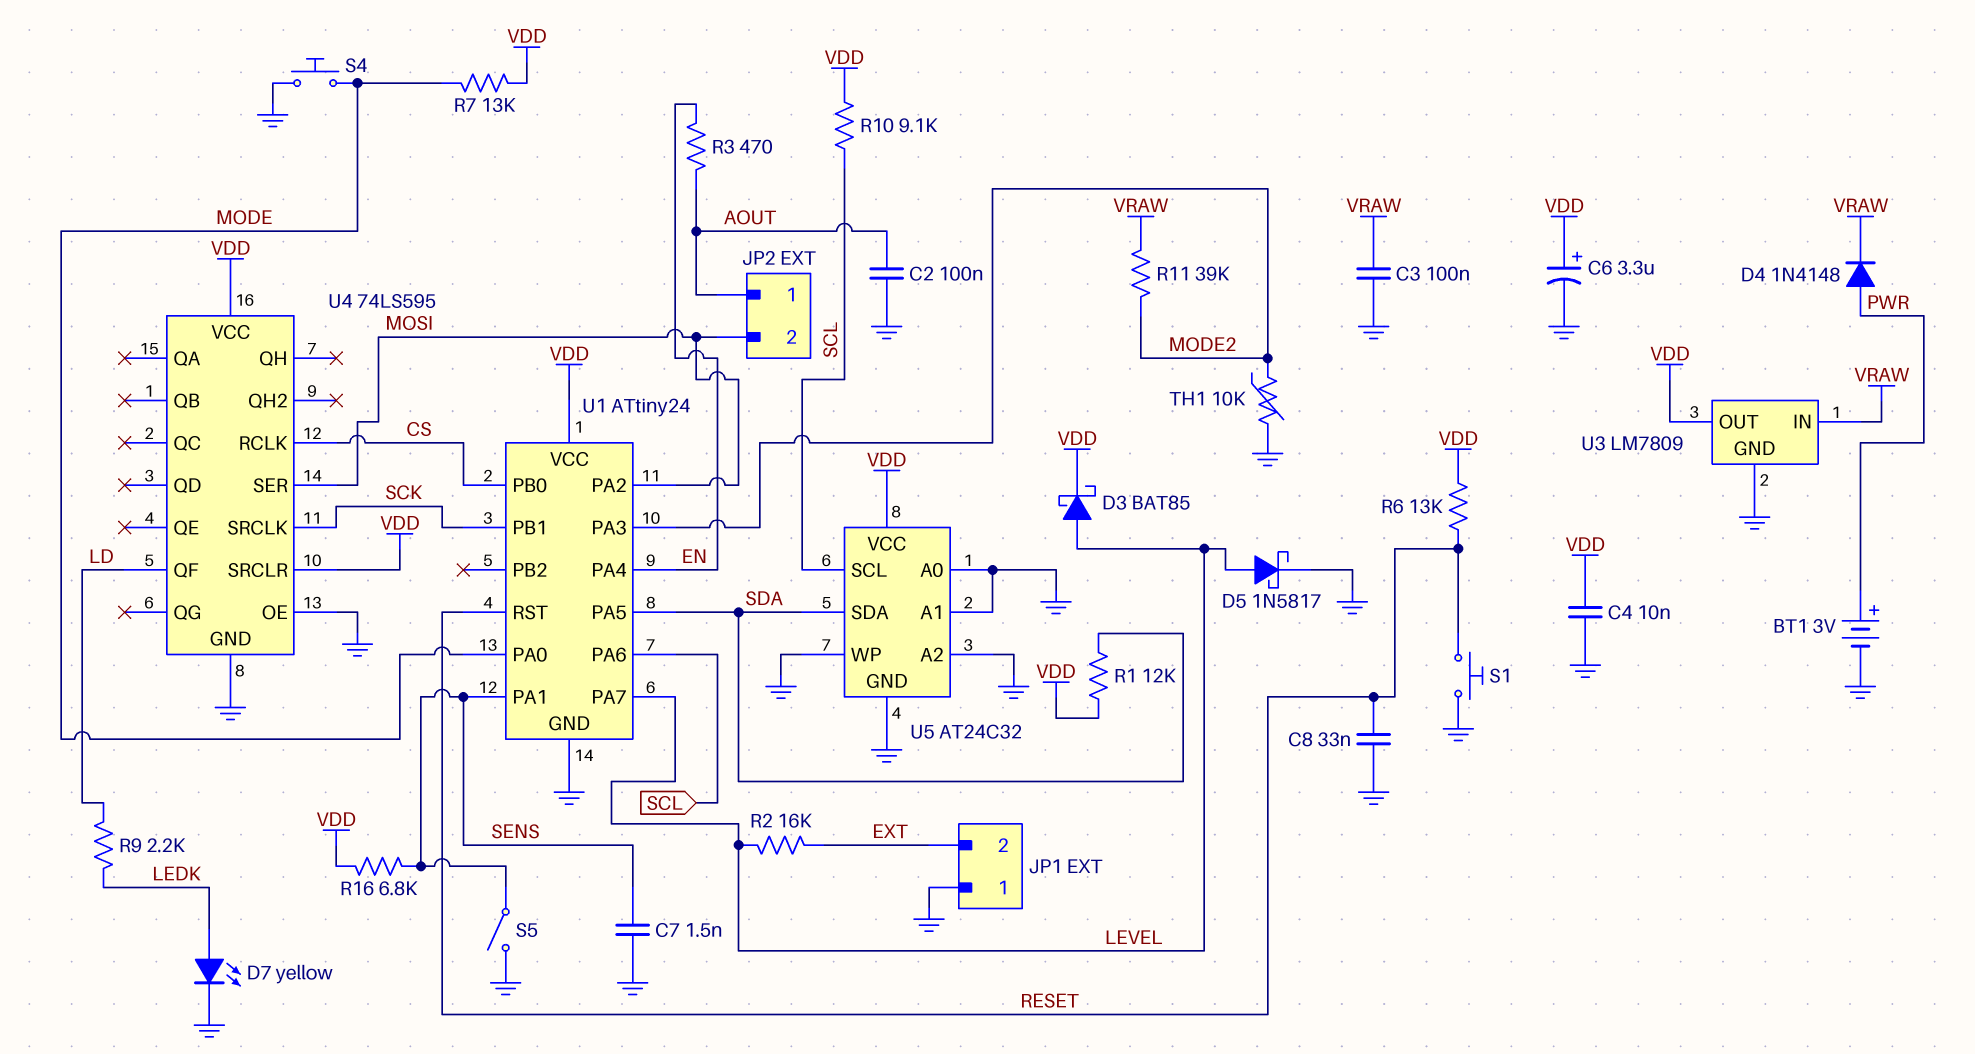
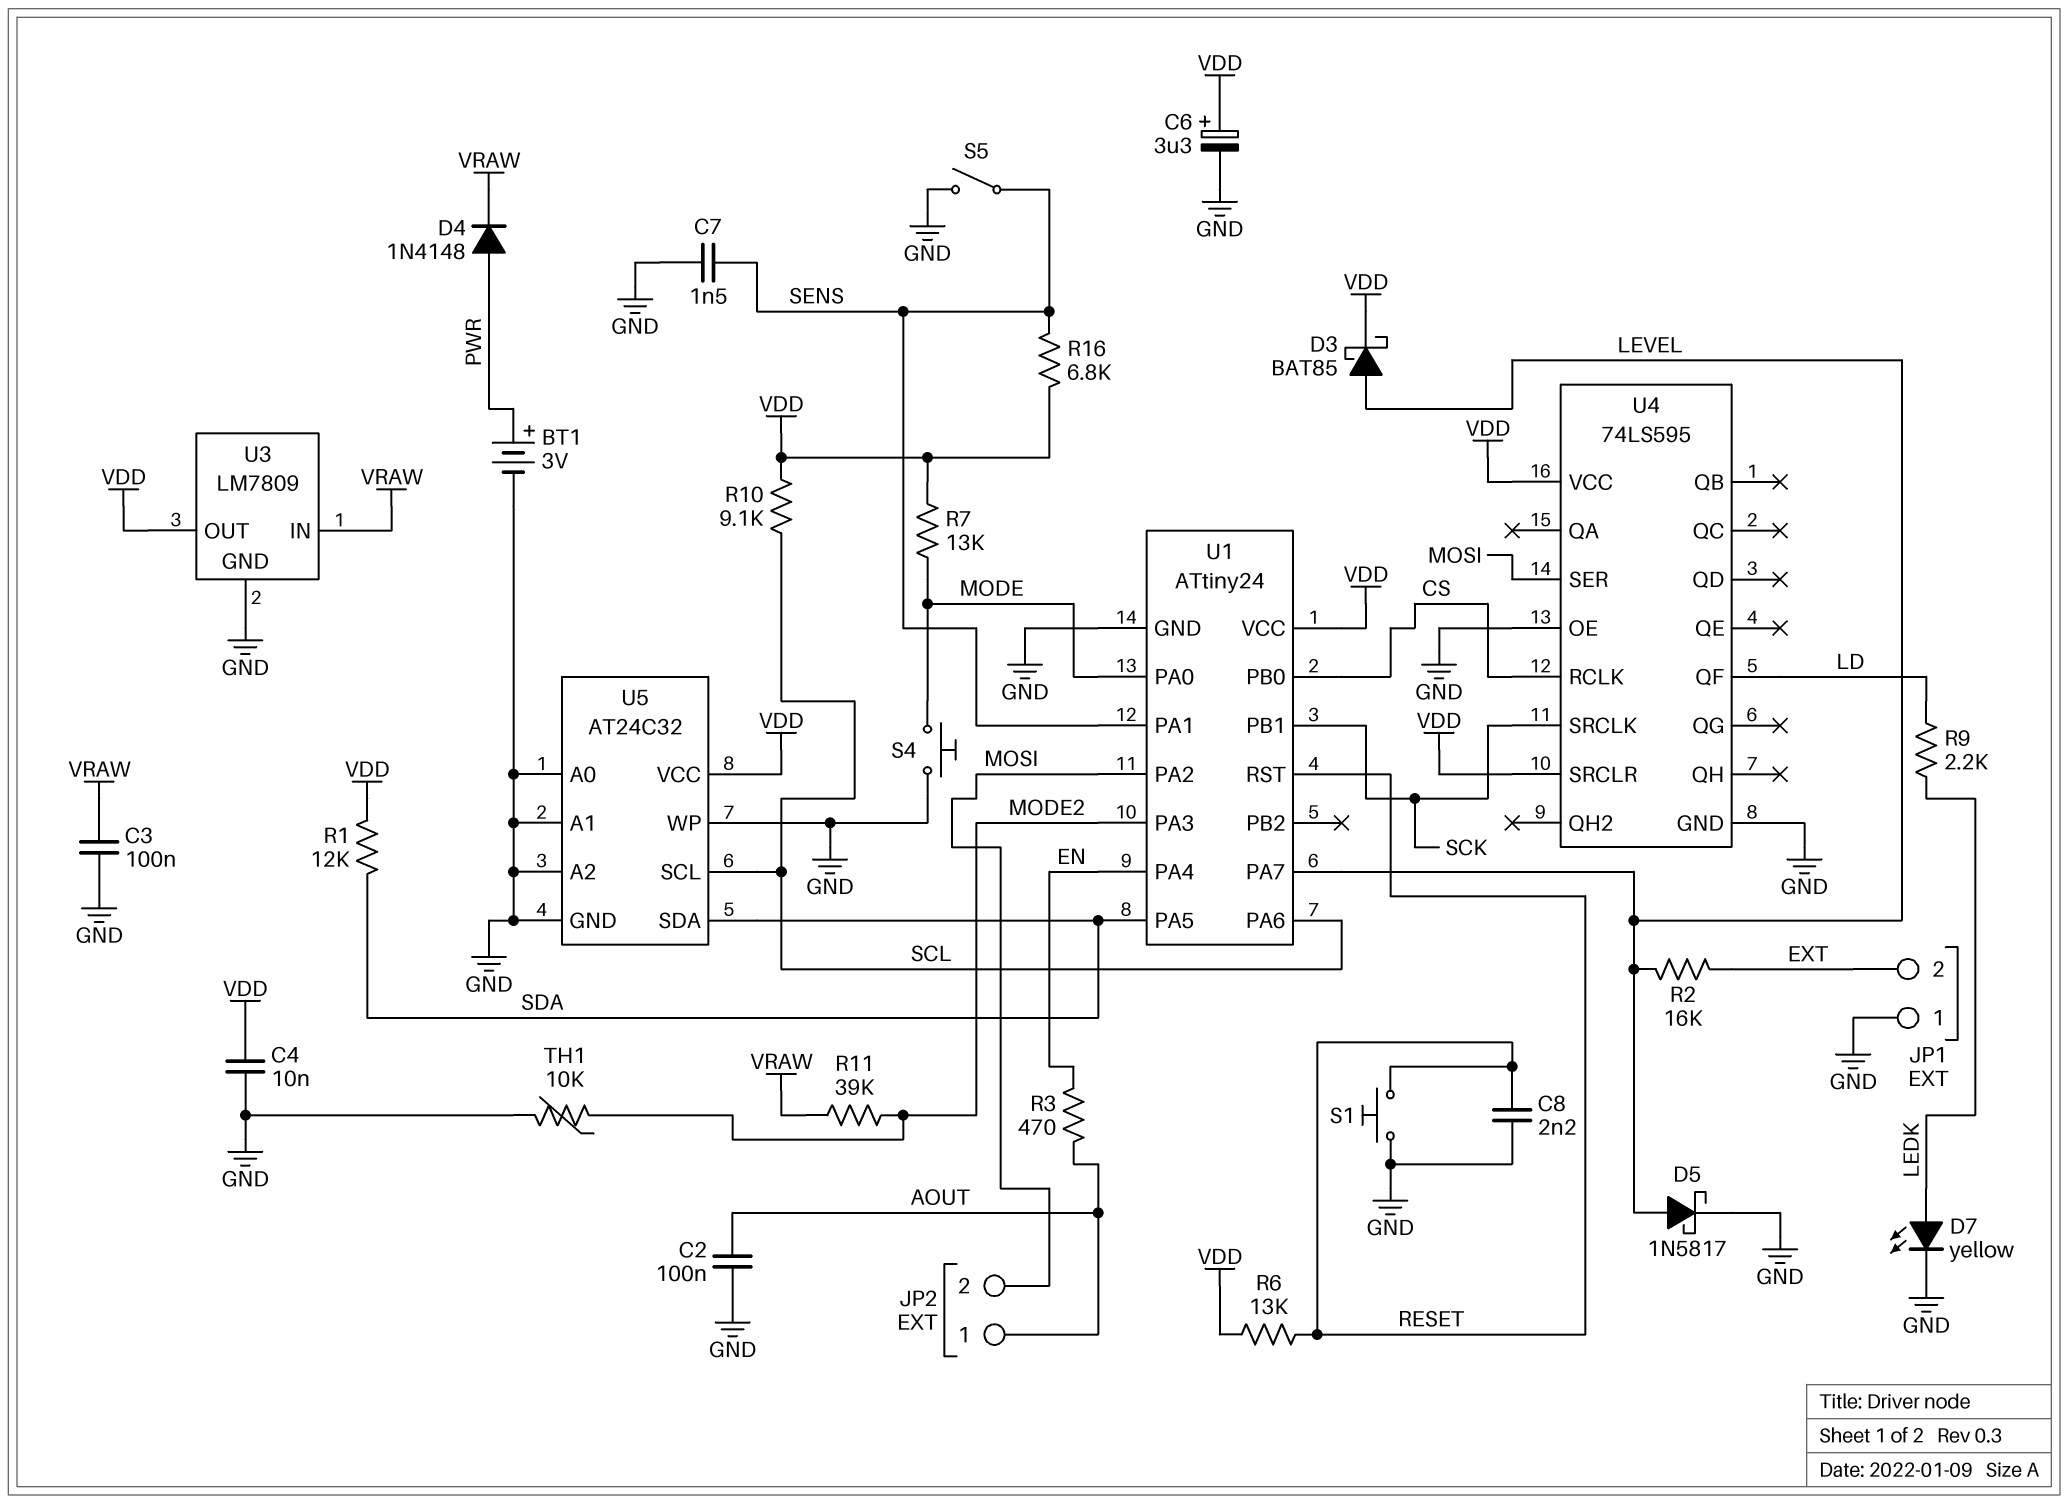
C8: 33nF (GND, RESET) -> 2.2nF (GND, RESET)

